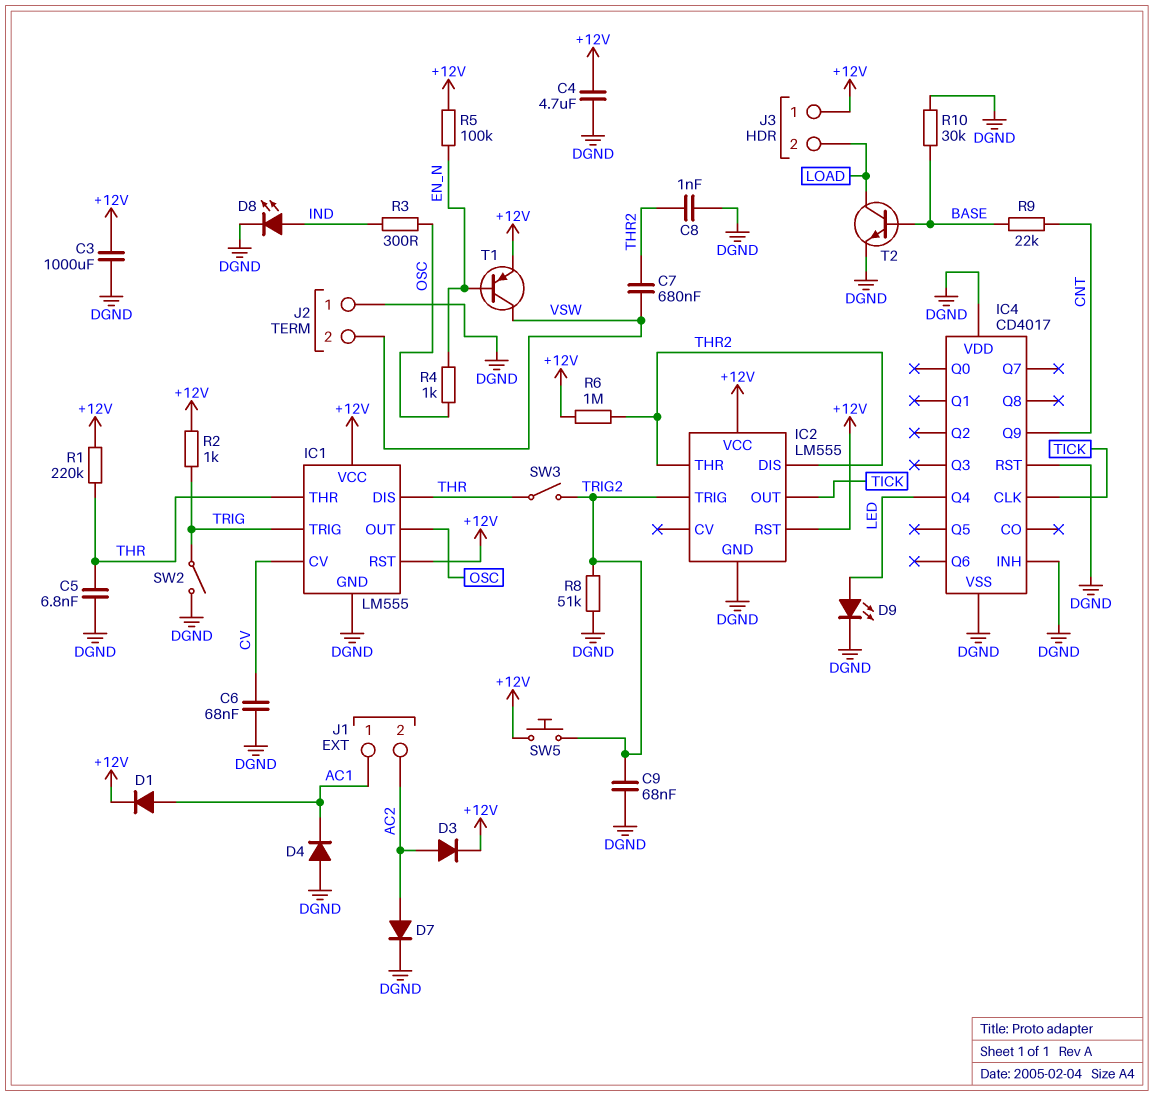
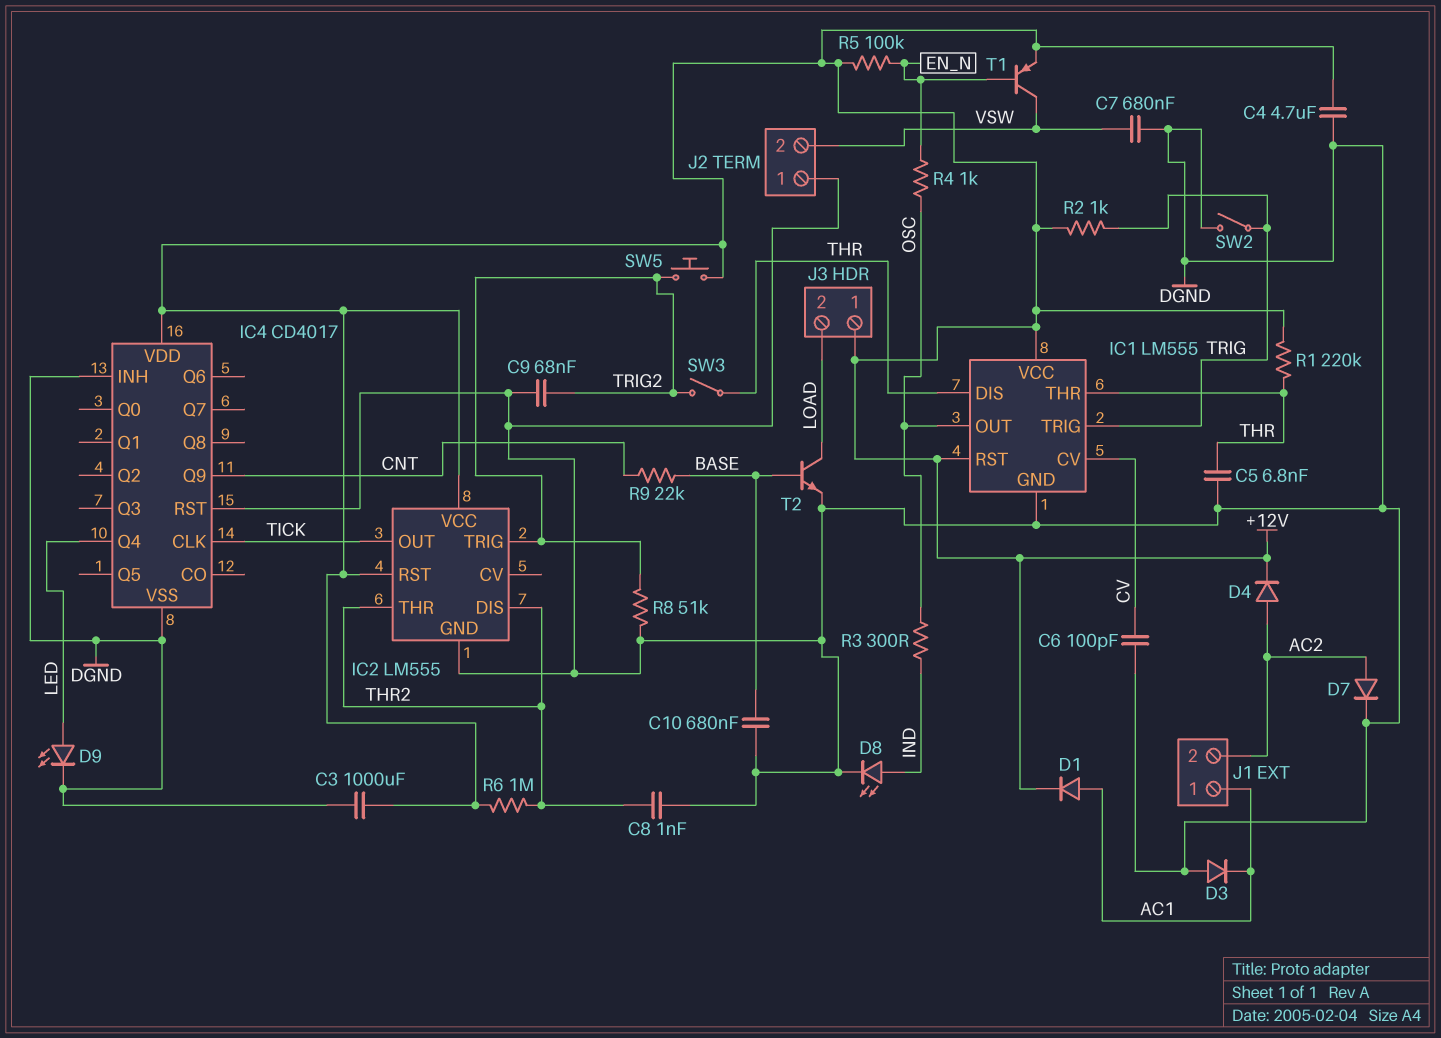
C6: 68nF (CV, DGND) -> 100pF (CV, DGND)
C7: 680nF (THR2, VSW) -> 680nF (DGND, VSW)
C10: none -> 680nF (BASE, DGND)
D3: diode (A AC2, K +12V) -> diode (A DGND, K AC1)
D4: diode (A DGND, K AC1) -> diode (A AC2, K +12V)
IC4 pin VDD: DGND -> +12V
R10: 30k (BASE, DGND) -> none

